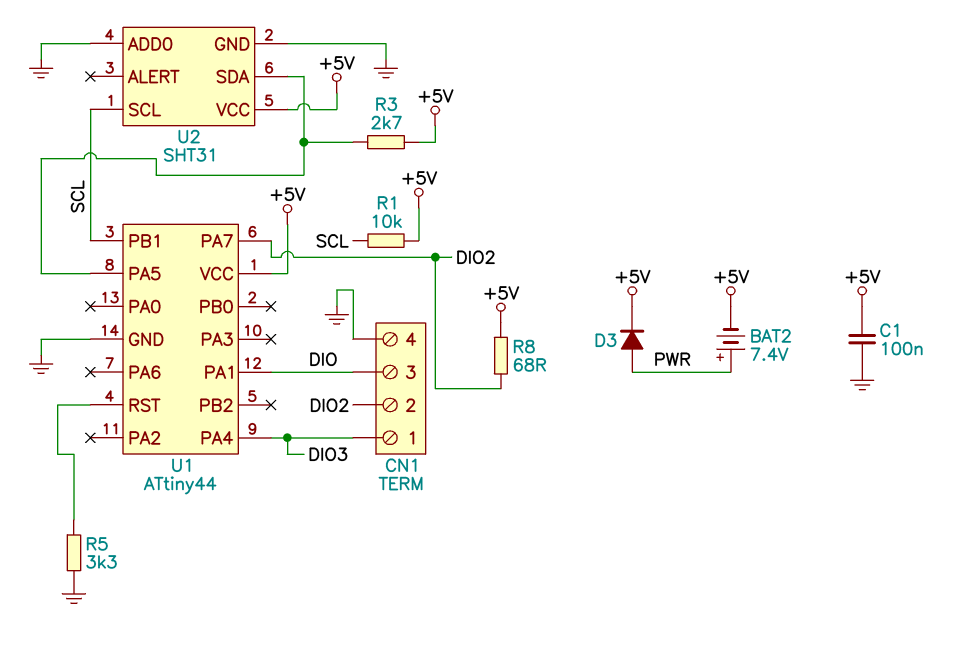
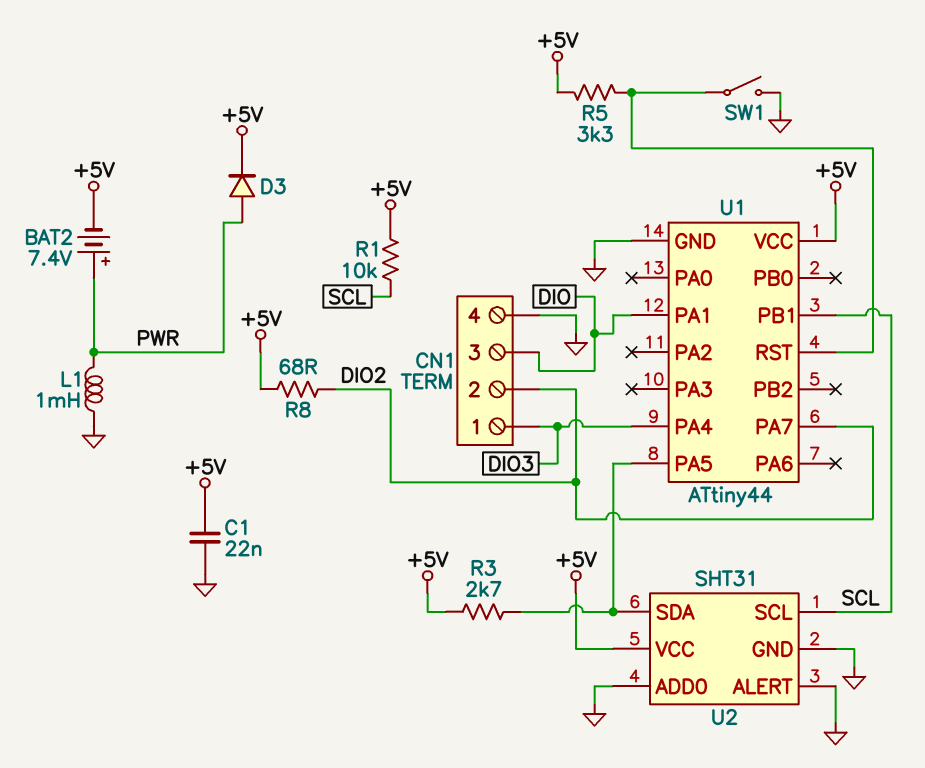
C1: 100nF (+5V, GND) -> 22nF (+5V, GND)
L1: none -> 1mH (GND, PWR)
R5: 3.3k (GND, U1/RST) -> 3.3k (+5V, U1/RST)
SW1: none -> switch (GND, U1/RST)
U2 pin ALERT: none -> GND

